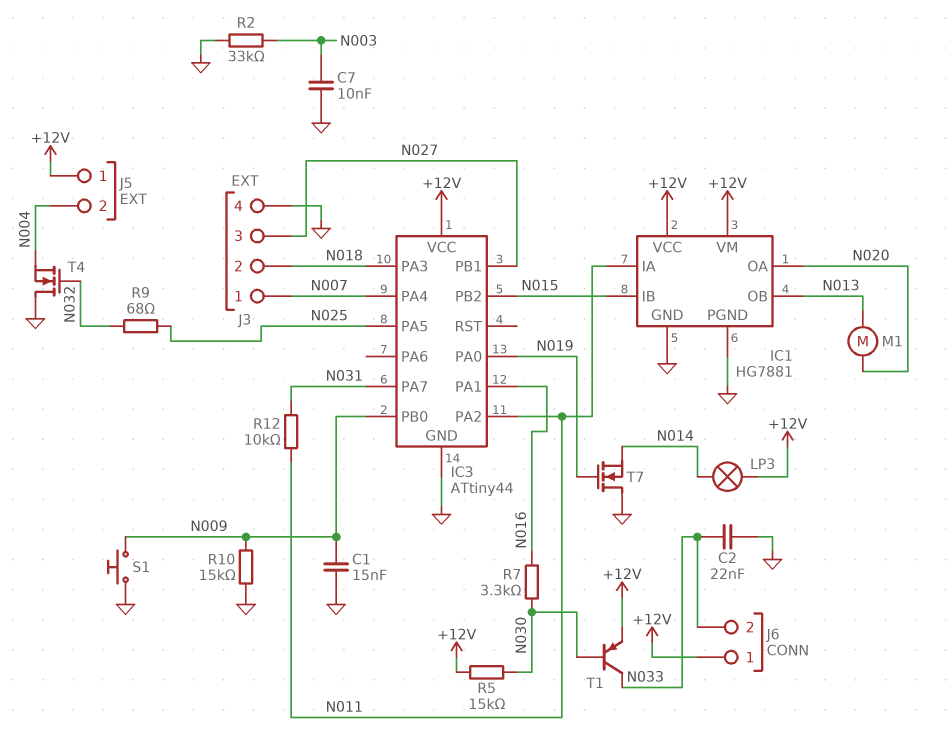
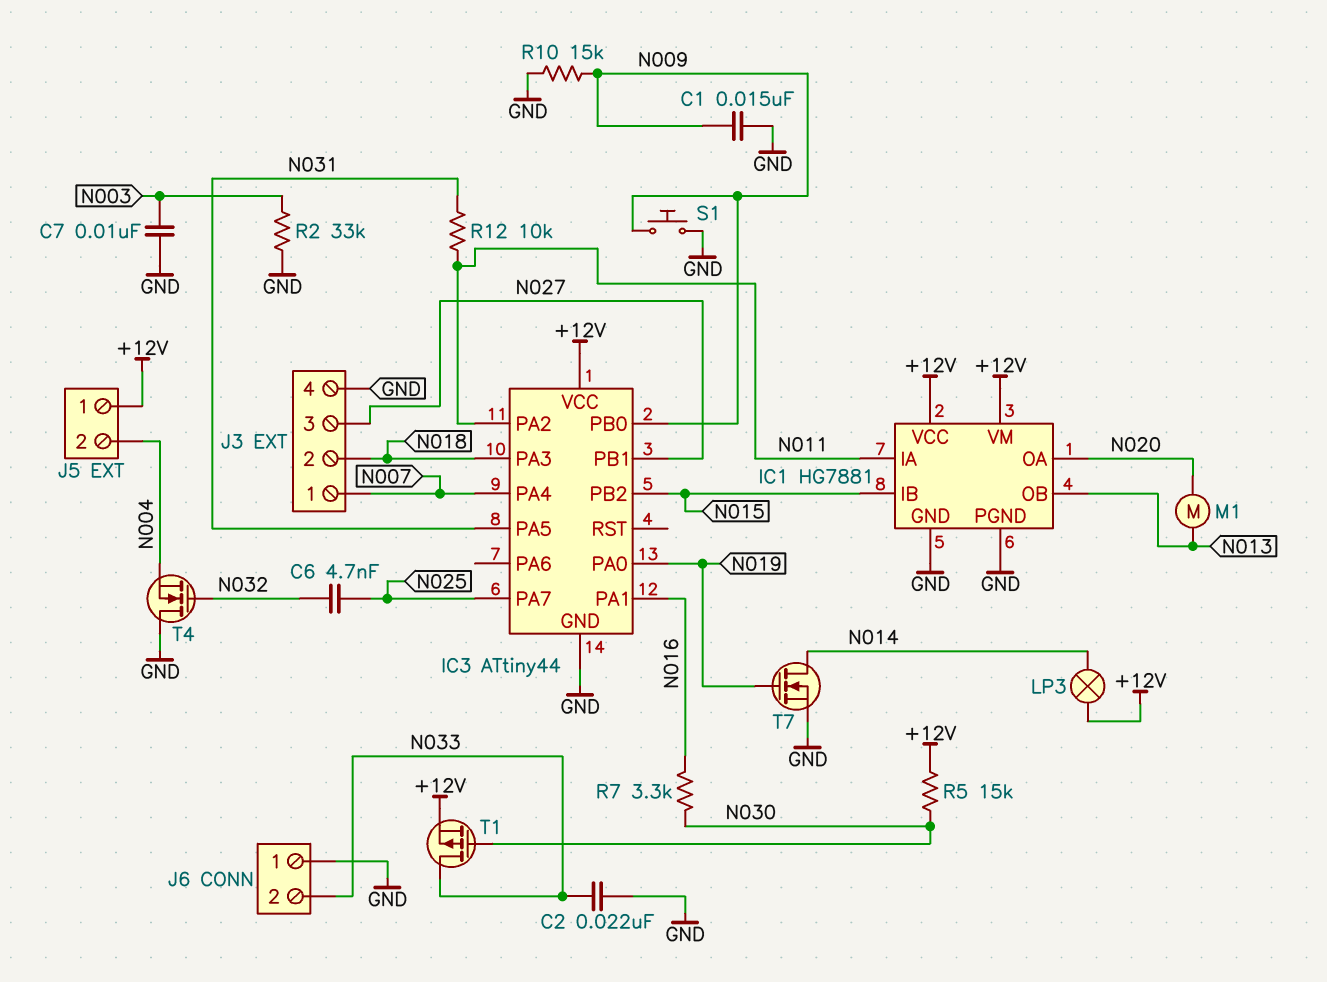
C6: none -> 4.7nF (N025, N032)
IC3 pin PA5: N025 -> N031
IC3 pin PA7: N031 -> N025
J6 pin 1: +12V -> GND
R9: 68 (N025, N032) -> none
T1: PNP (B N030, C N033, E +12V) -> PMOS (G N030, D N033, S +12V)
T7: NMOS (G N019, D GND, S N014) -> NMOS (G N019, D N014, S GND)

